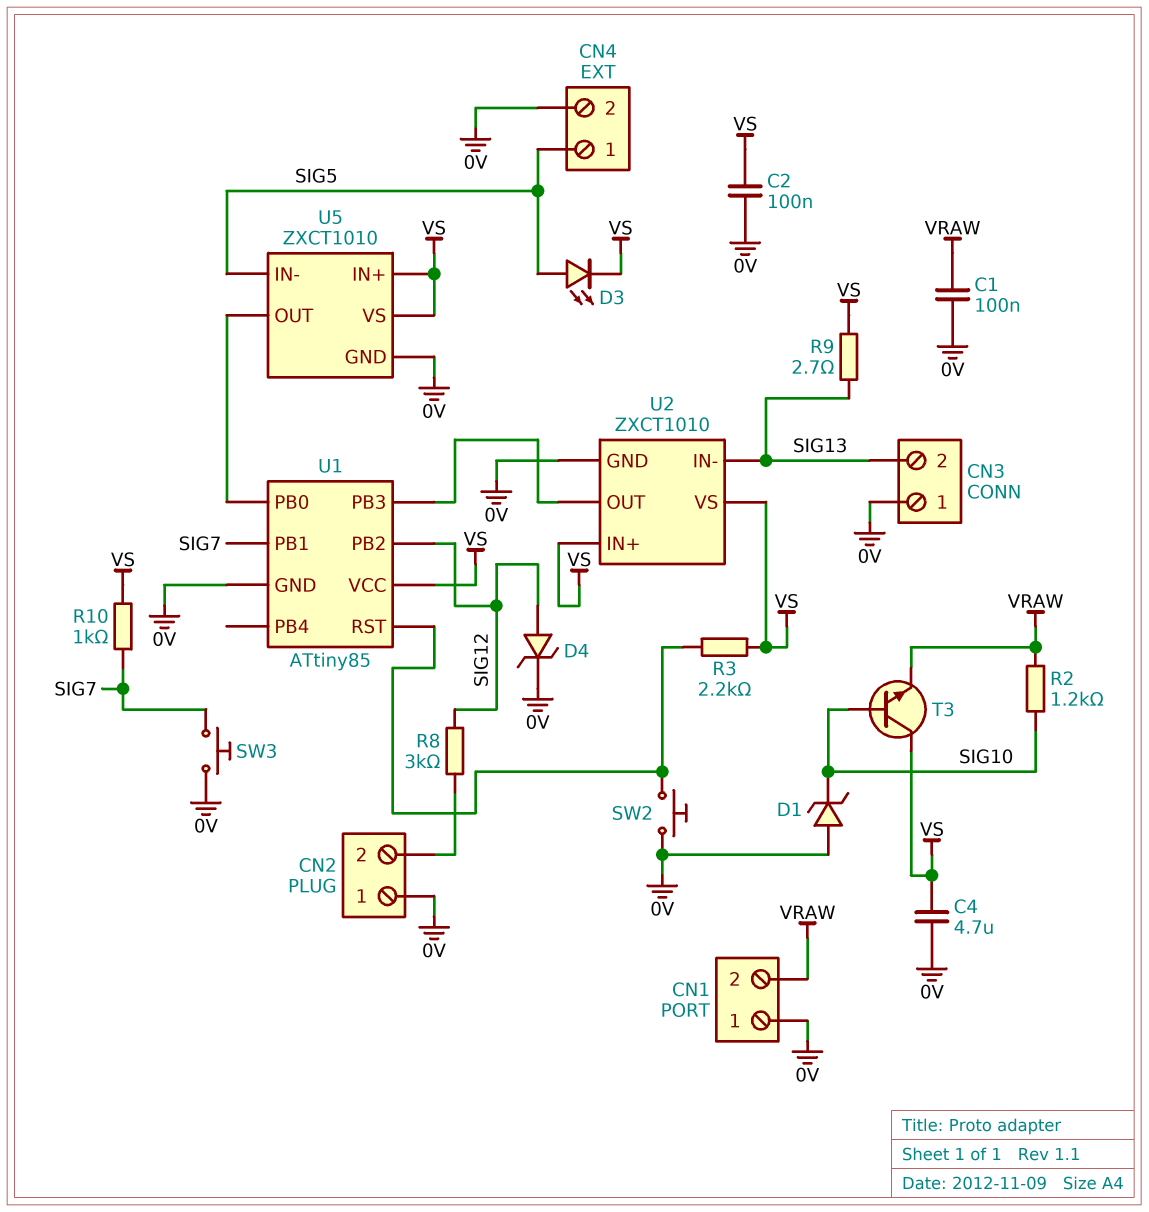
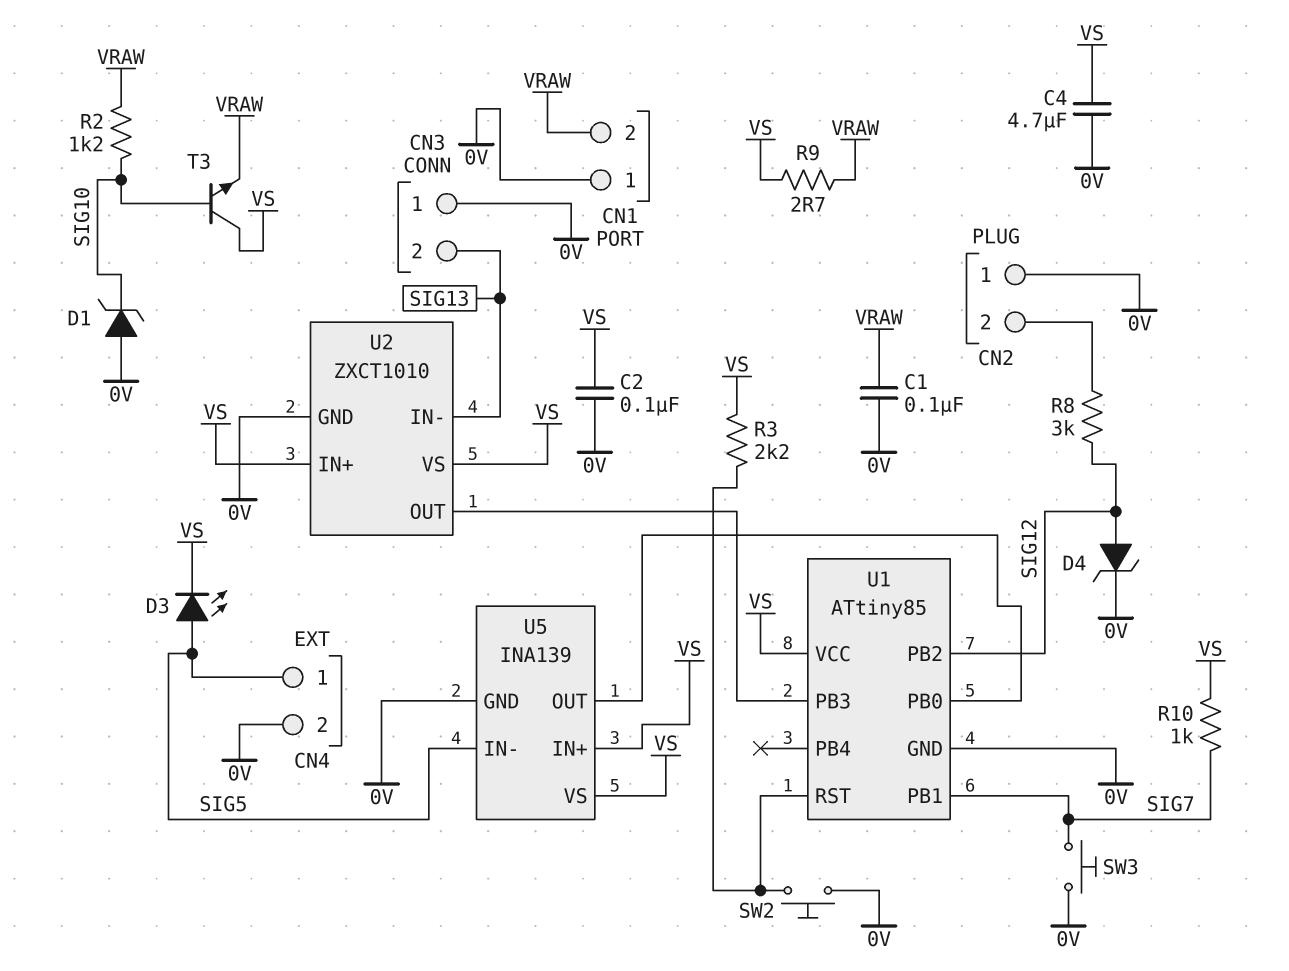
R9: 2.7 (SIG13, VS) -> 2.7 (VRAW, VS)
U5: ZXCT1010 -> INA139

